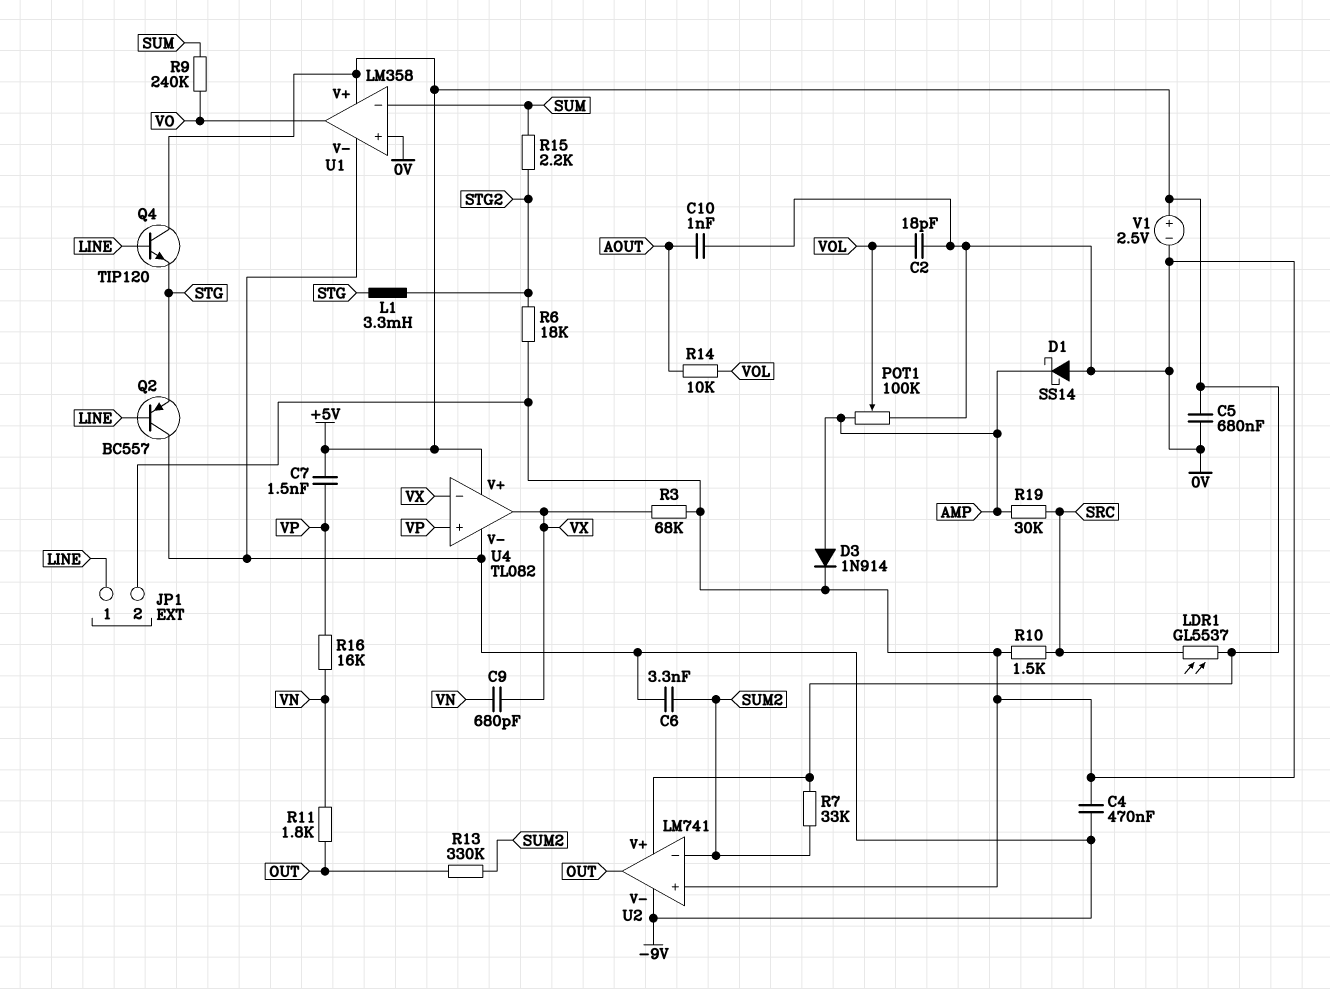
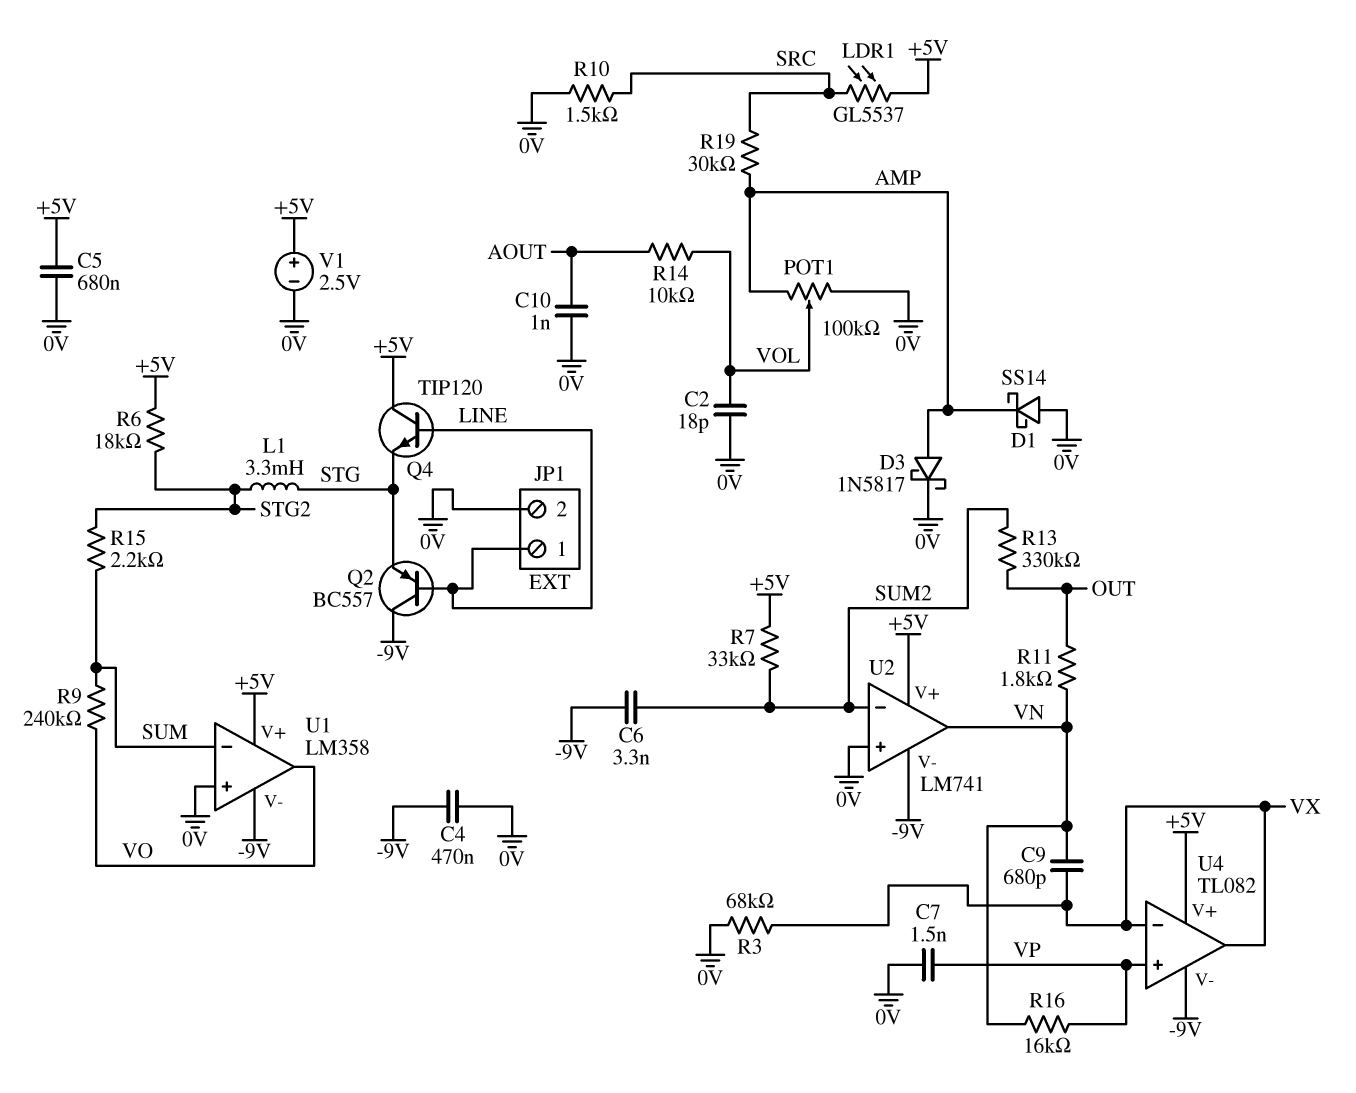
C7: 1.5nF (+5V, VP) -> 1.5nF (0V, VP)
D3: diode 1N914 (A AMP, K 0V) -> schottky 1N5817 (A AMP, K 0V)
R6: 18k (0V, STG2) -> 18k (+5V, STG2)
U2 pin out: OUT -> VN

